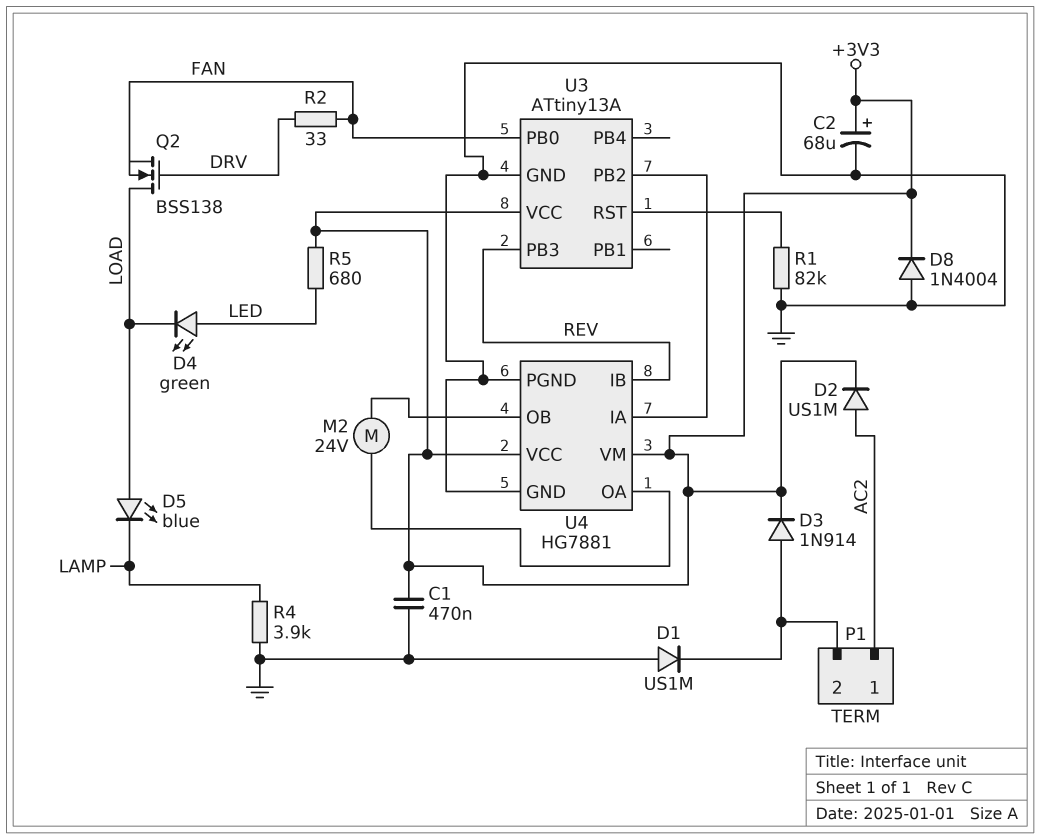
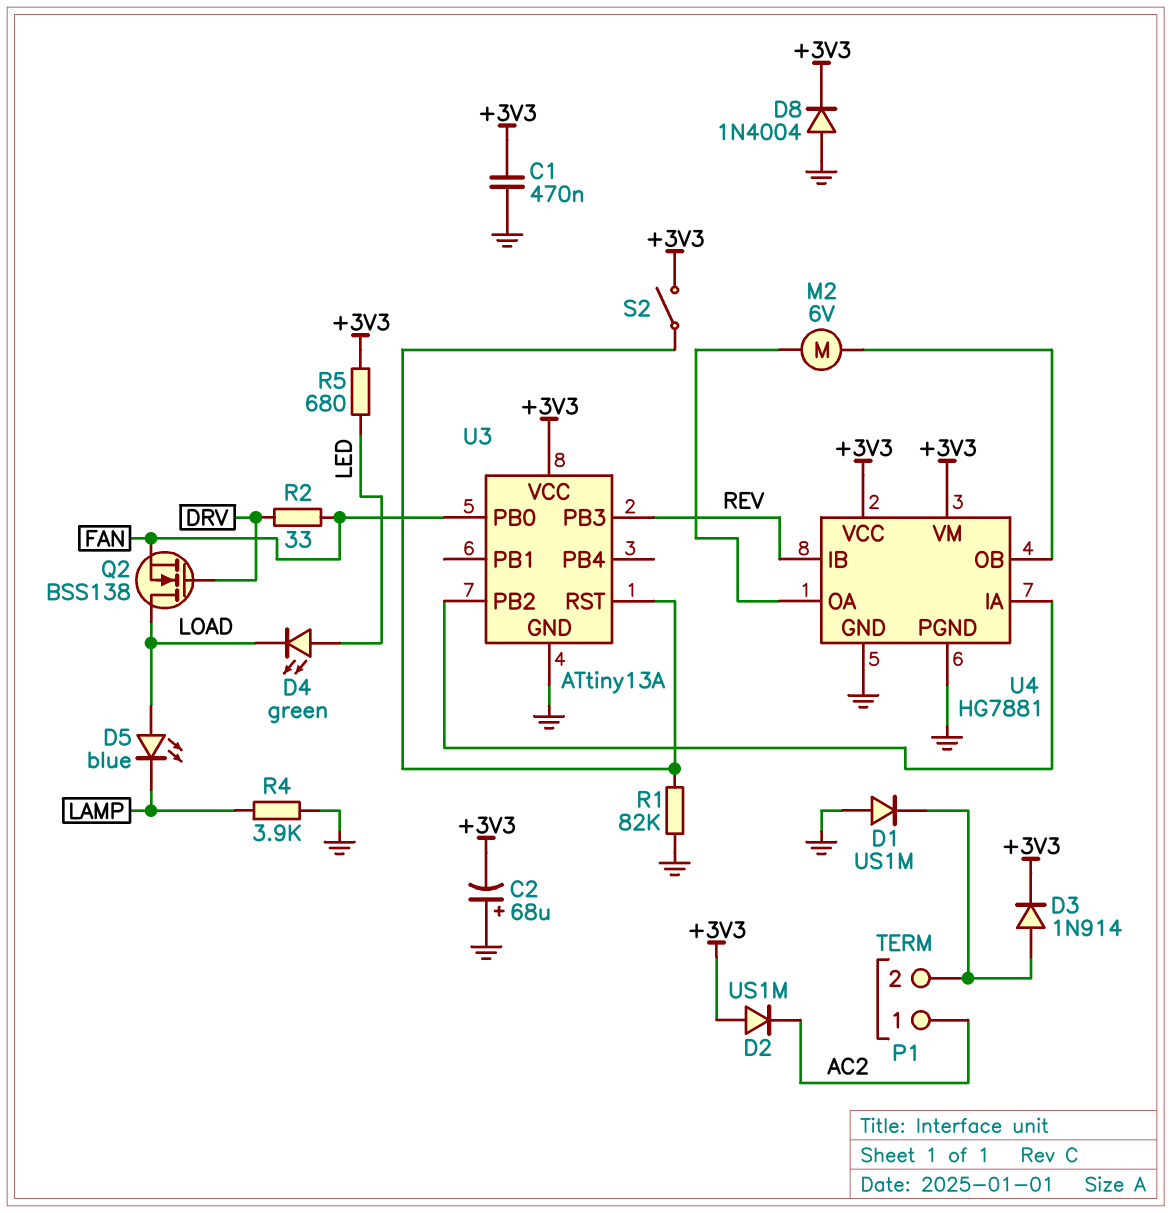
C2: 68uF (plus +3V3, minus GND) -> 68uF (plus GND, minus +3V3)
D2: diode US1M (A AC2, K +3V3) -> diode US1M (A +3V3, K AC2)
M2: motor 24V (U4/OA, U4/OB) -> motor 6V (U4/OA, U4/OB)
S2: none -> switch (+3V3, U3/RST)

